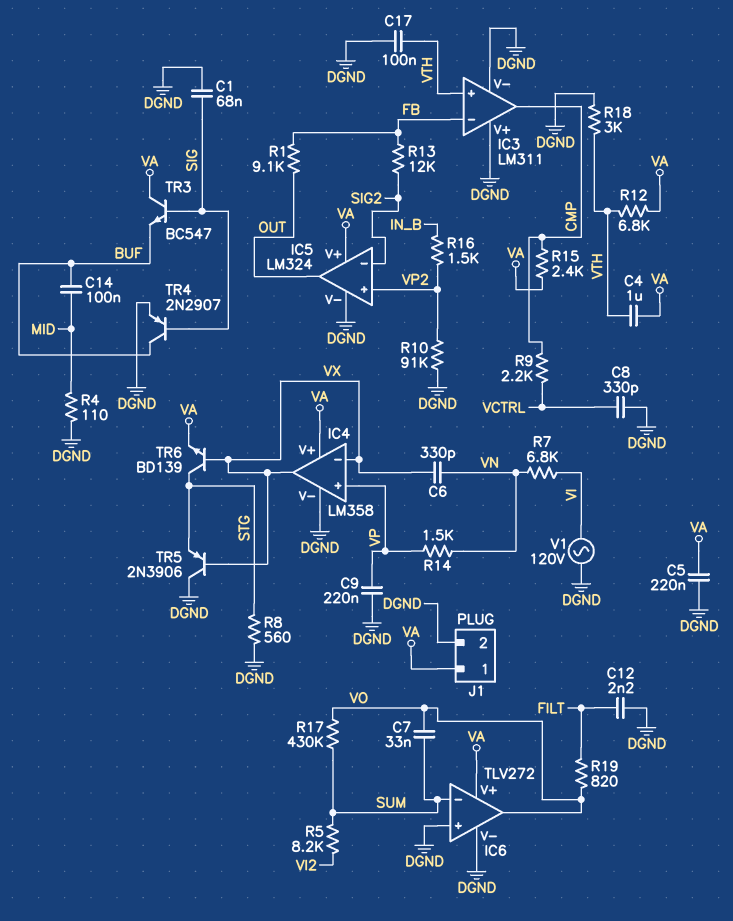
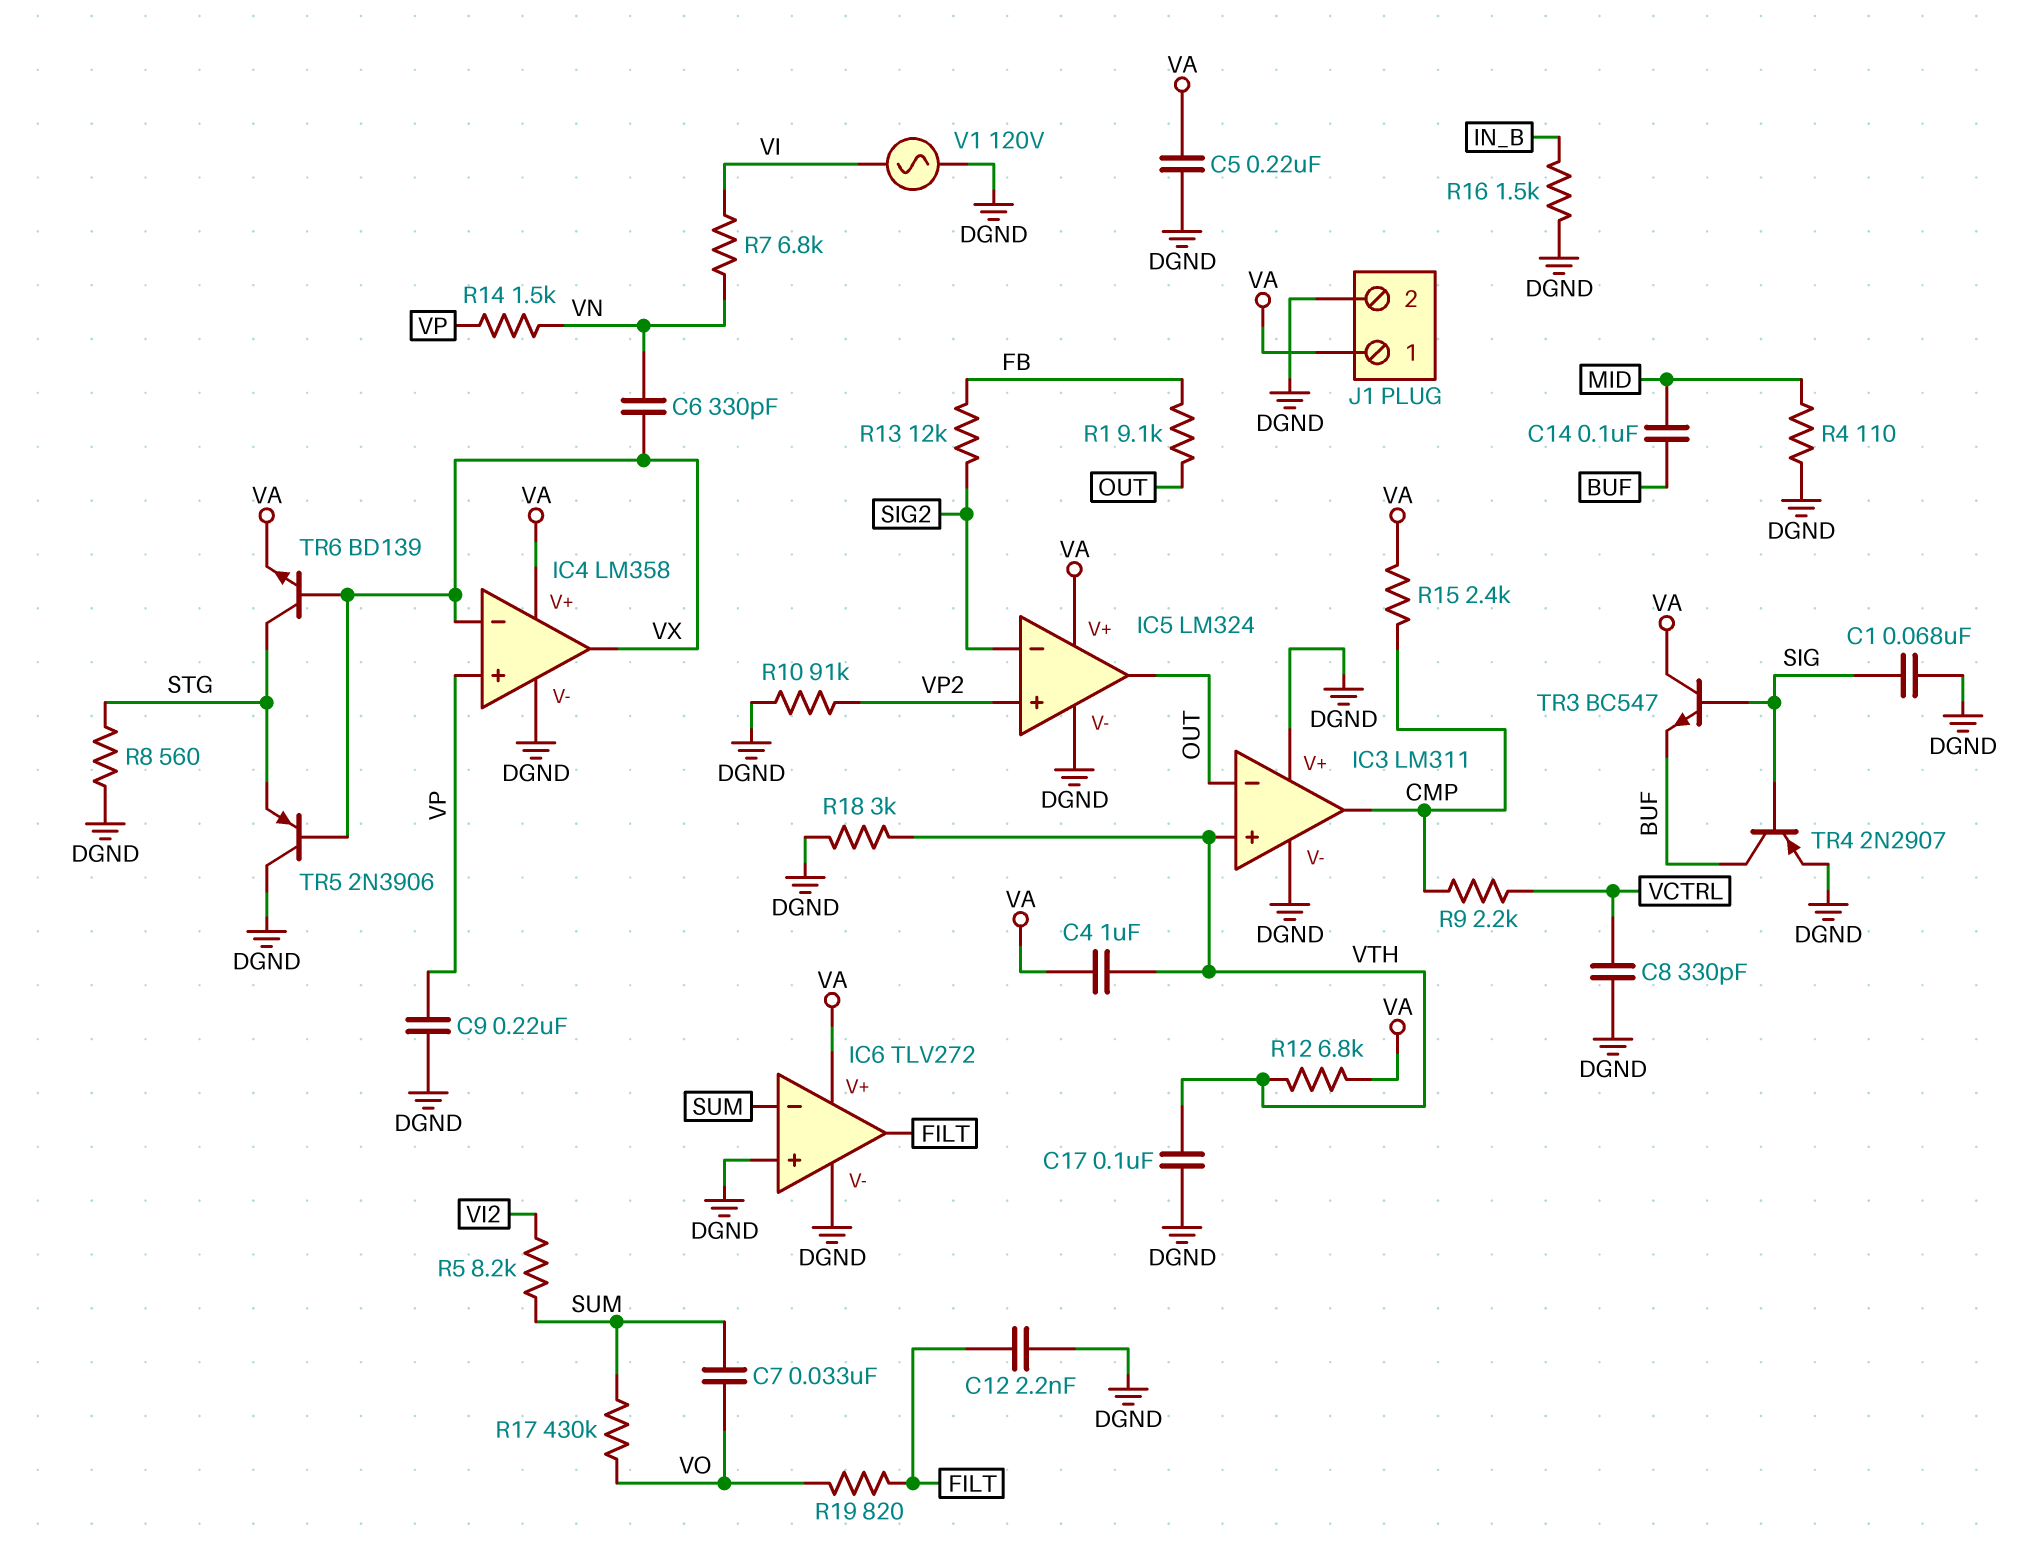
IC3 pin in-: FB -> OUT
IC6 pin out: VO -> FILT
R16: 1.5k (IN_B, VP2) -> 1.5k (DGND, IN_B)

